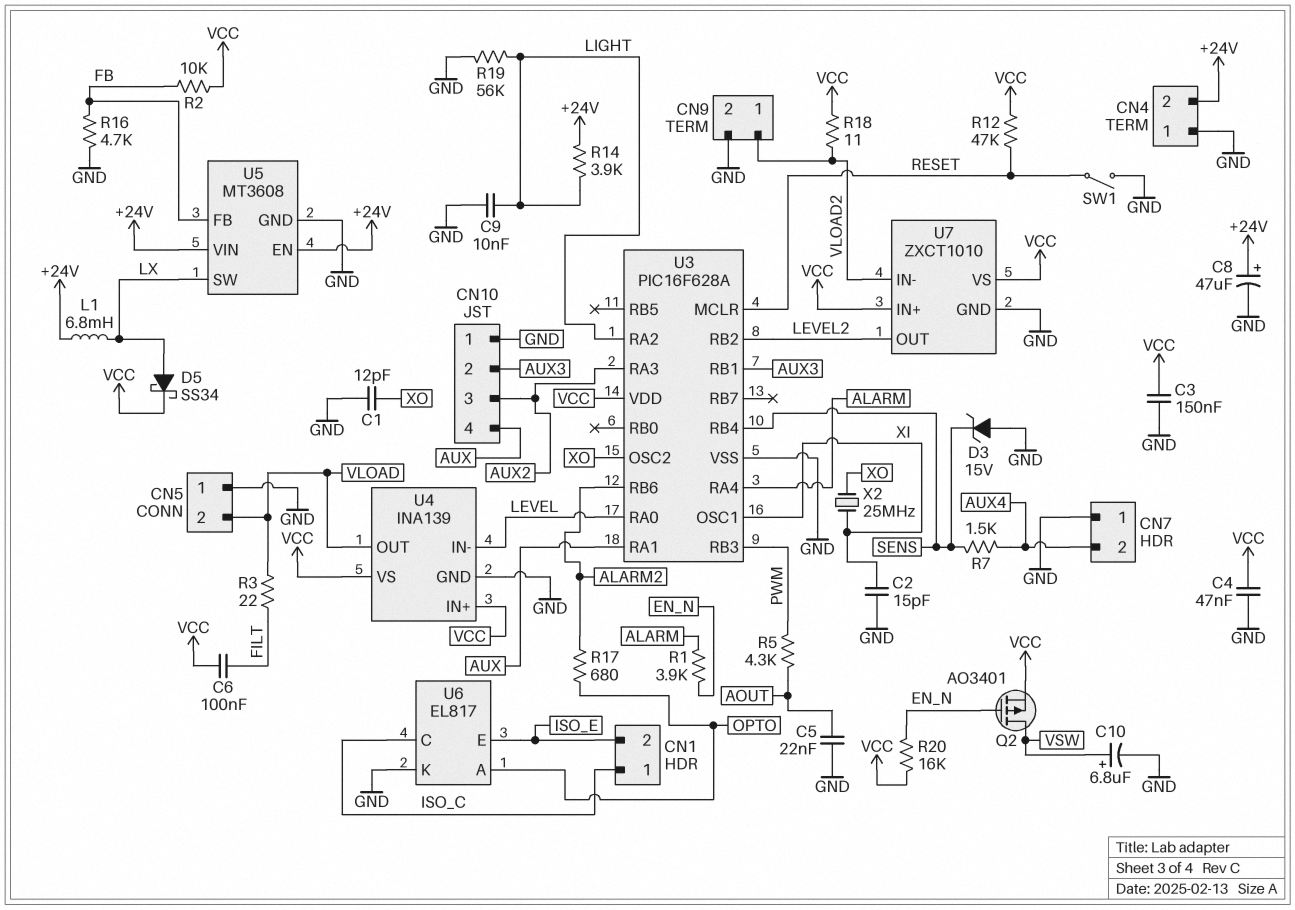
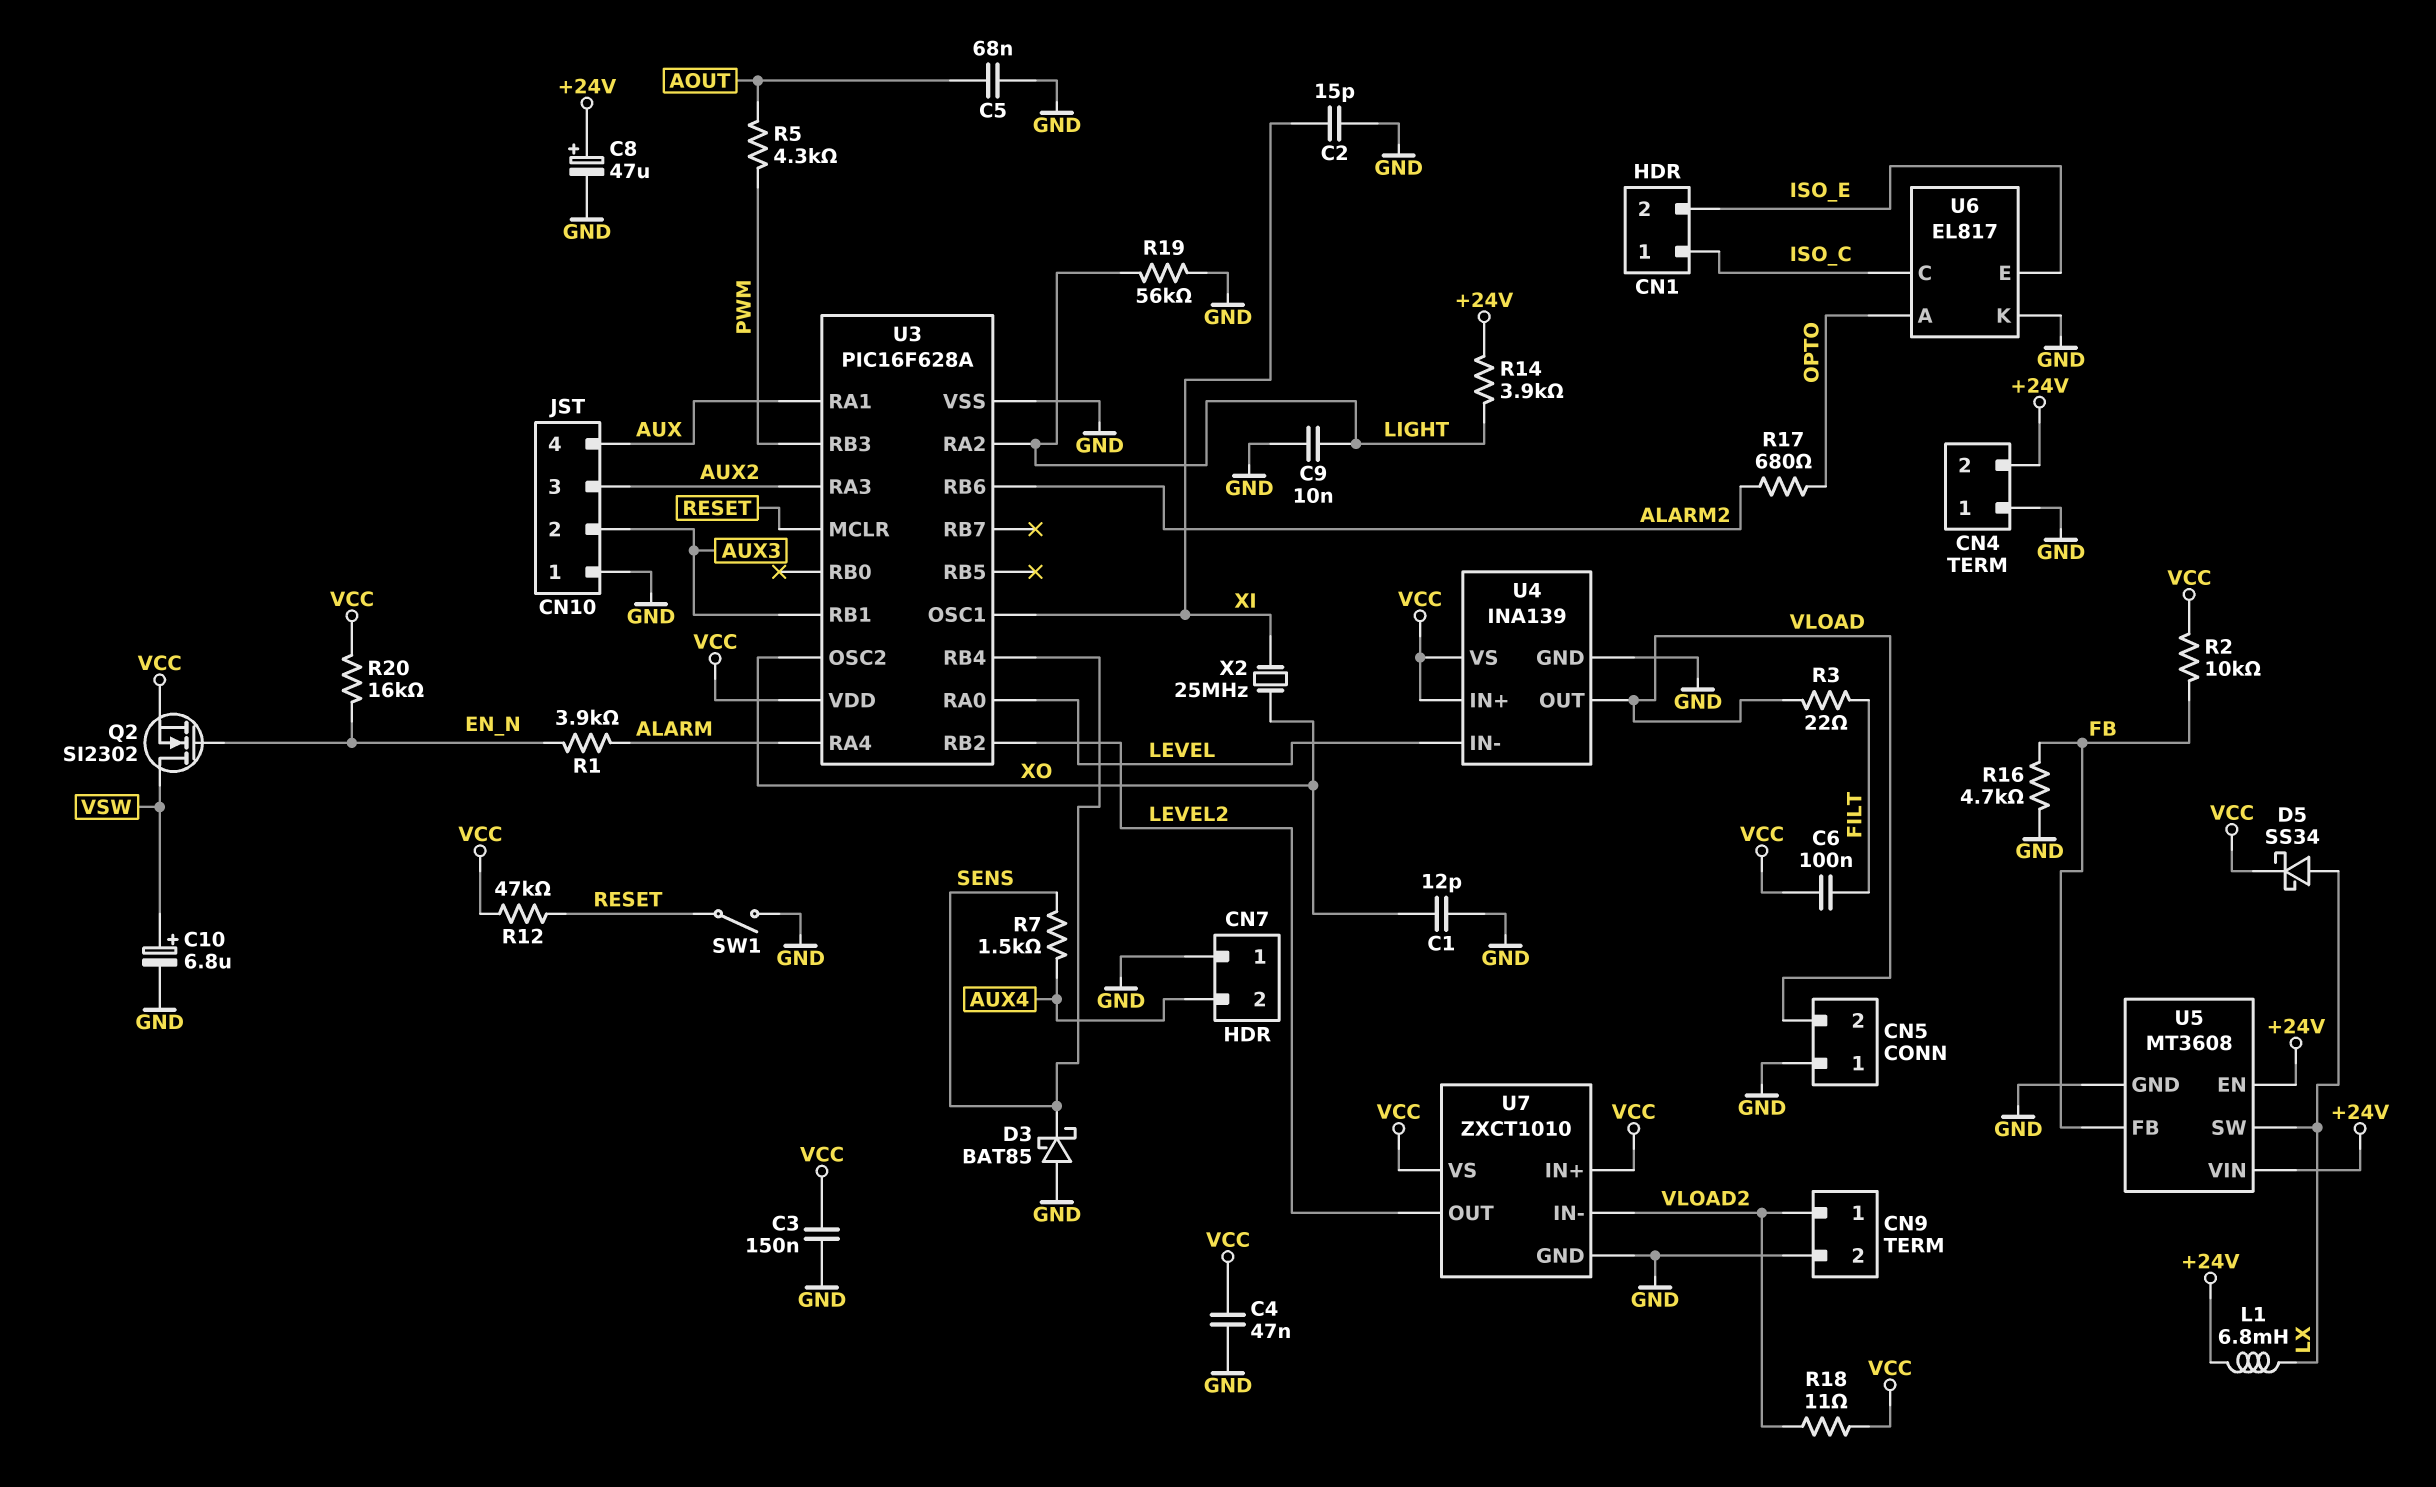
C5: 22nF (AOUT, GND) -> 68nF (AOUT, GND)
D3: zener 15V (A GND, K SENS) -> schottky BAT85 (A GND, K SENS)
Q2: PMOS AO3401 (G EN_N, D VSW, S VCC) -> NMOS SI2302 (G EN_N, D VSW, S VCC)

